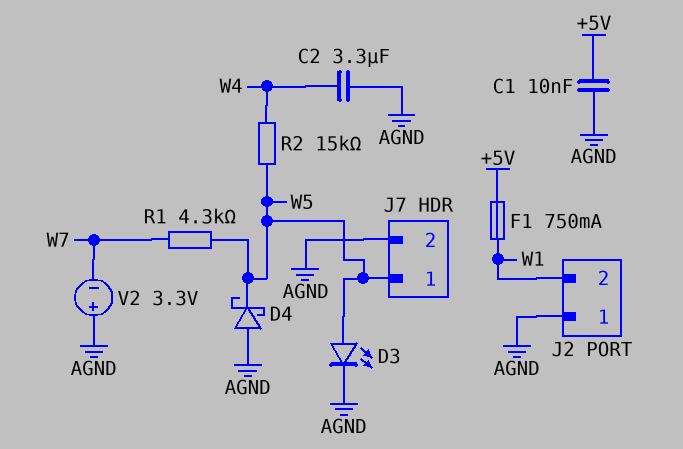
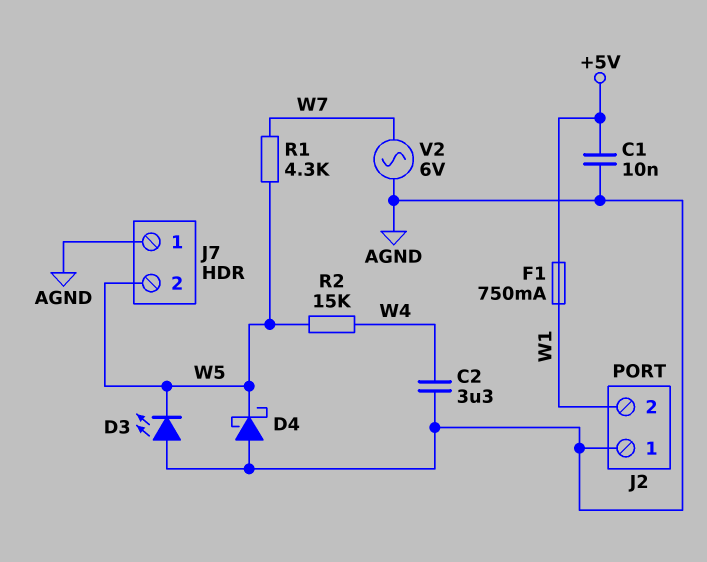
D3: LED (A W5, K AGND) -> LED (A AGND, K W5)
J7 pin 1: W5 -> AGND
J7 pin 2: AGND -> W5
V2: 3.3V (plus AGND, minus W7) -> AC 6V (AGND, W7)

